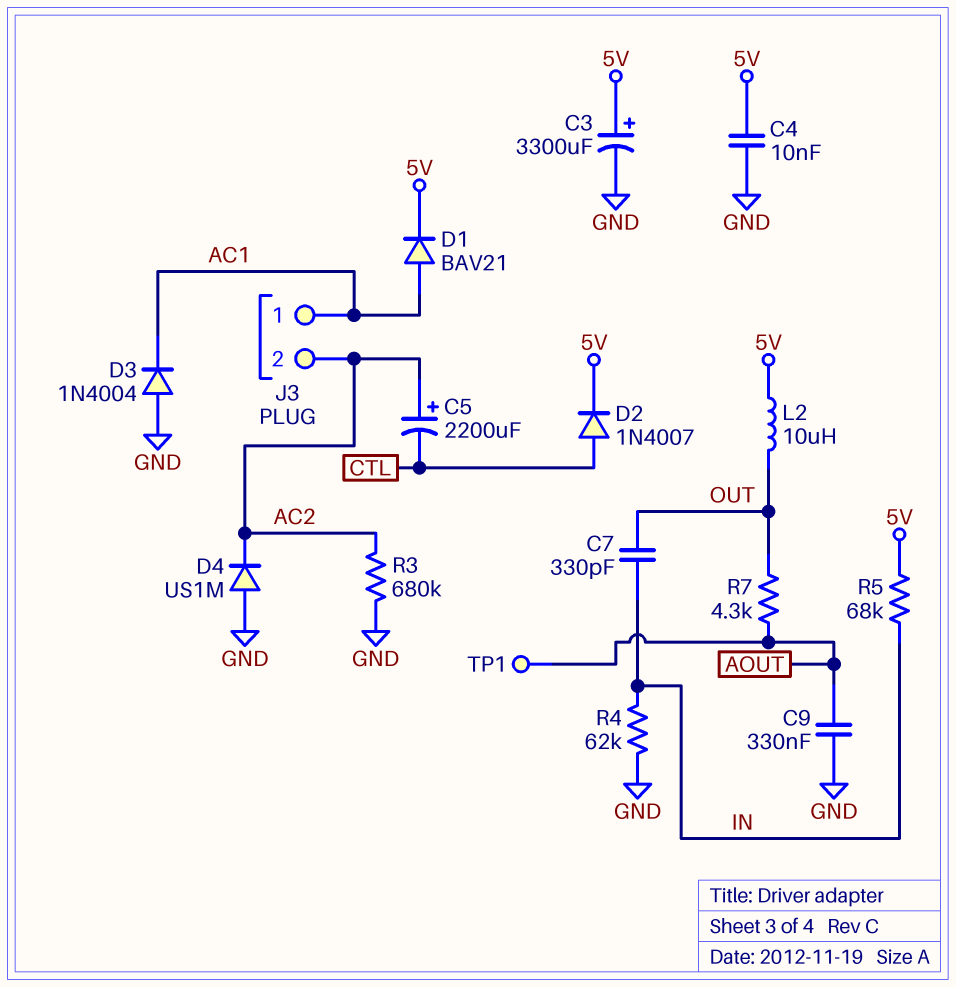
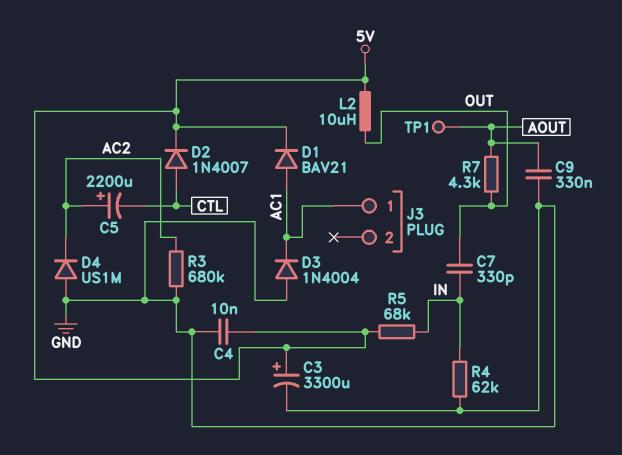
J3 pin 2: AC2 -> none

